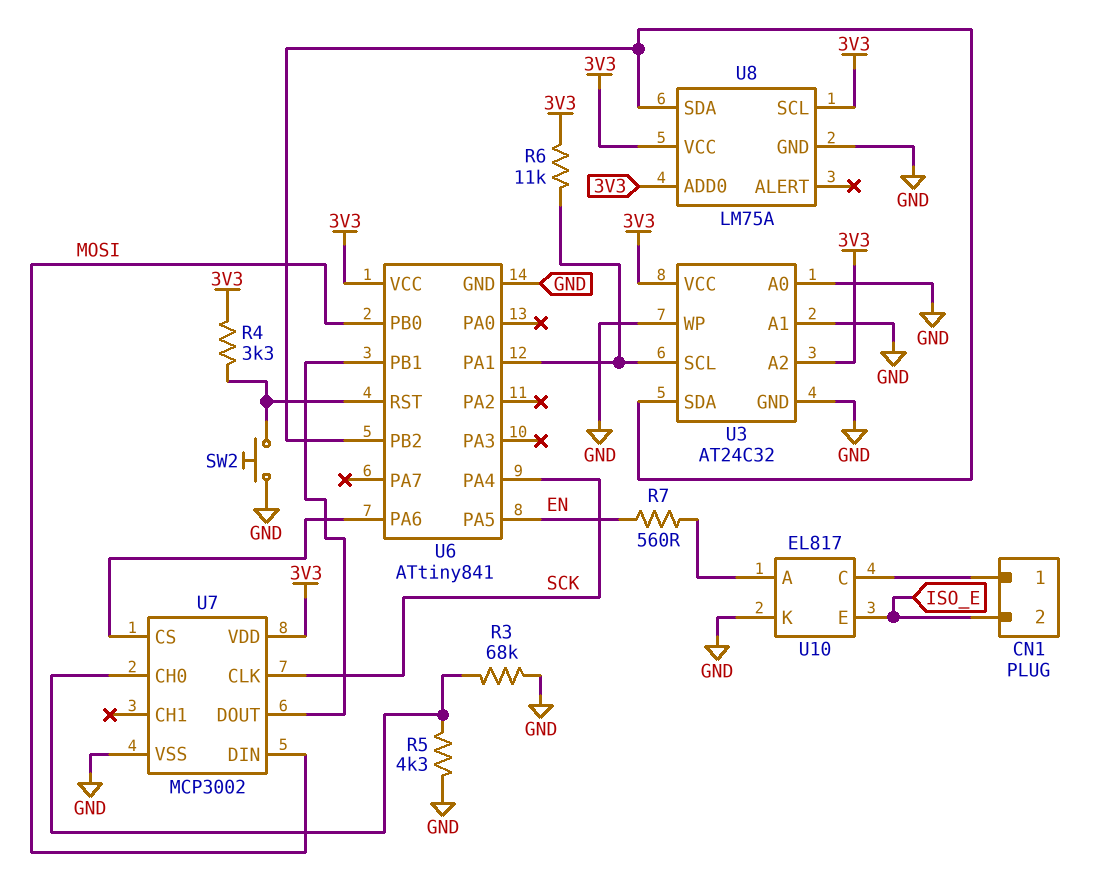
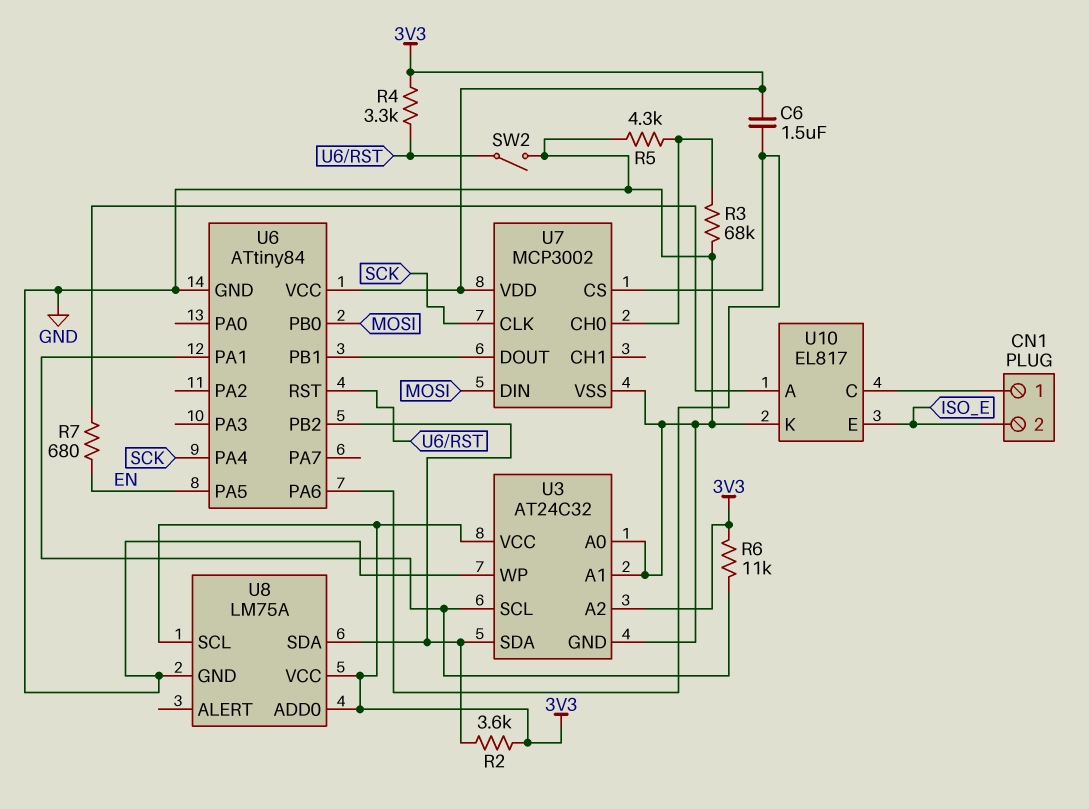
C6: none -> 1.5uF (3V3, U6/PA6)
R2: none -> 3.6k (3V3, U3/SDA)
R7: 560 (EN, U10/A) -> 680 (EN, U10/A)
SW2: button (GND, U6/RST) -> switch (GND, U6/RST)
U6: ATtiny841 -> ATtiny84

